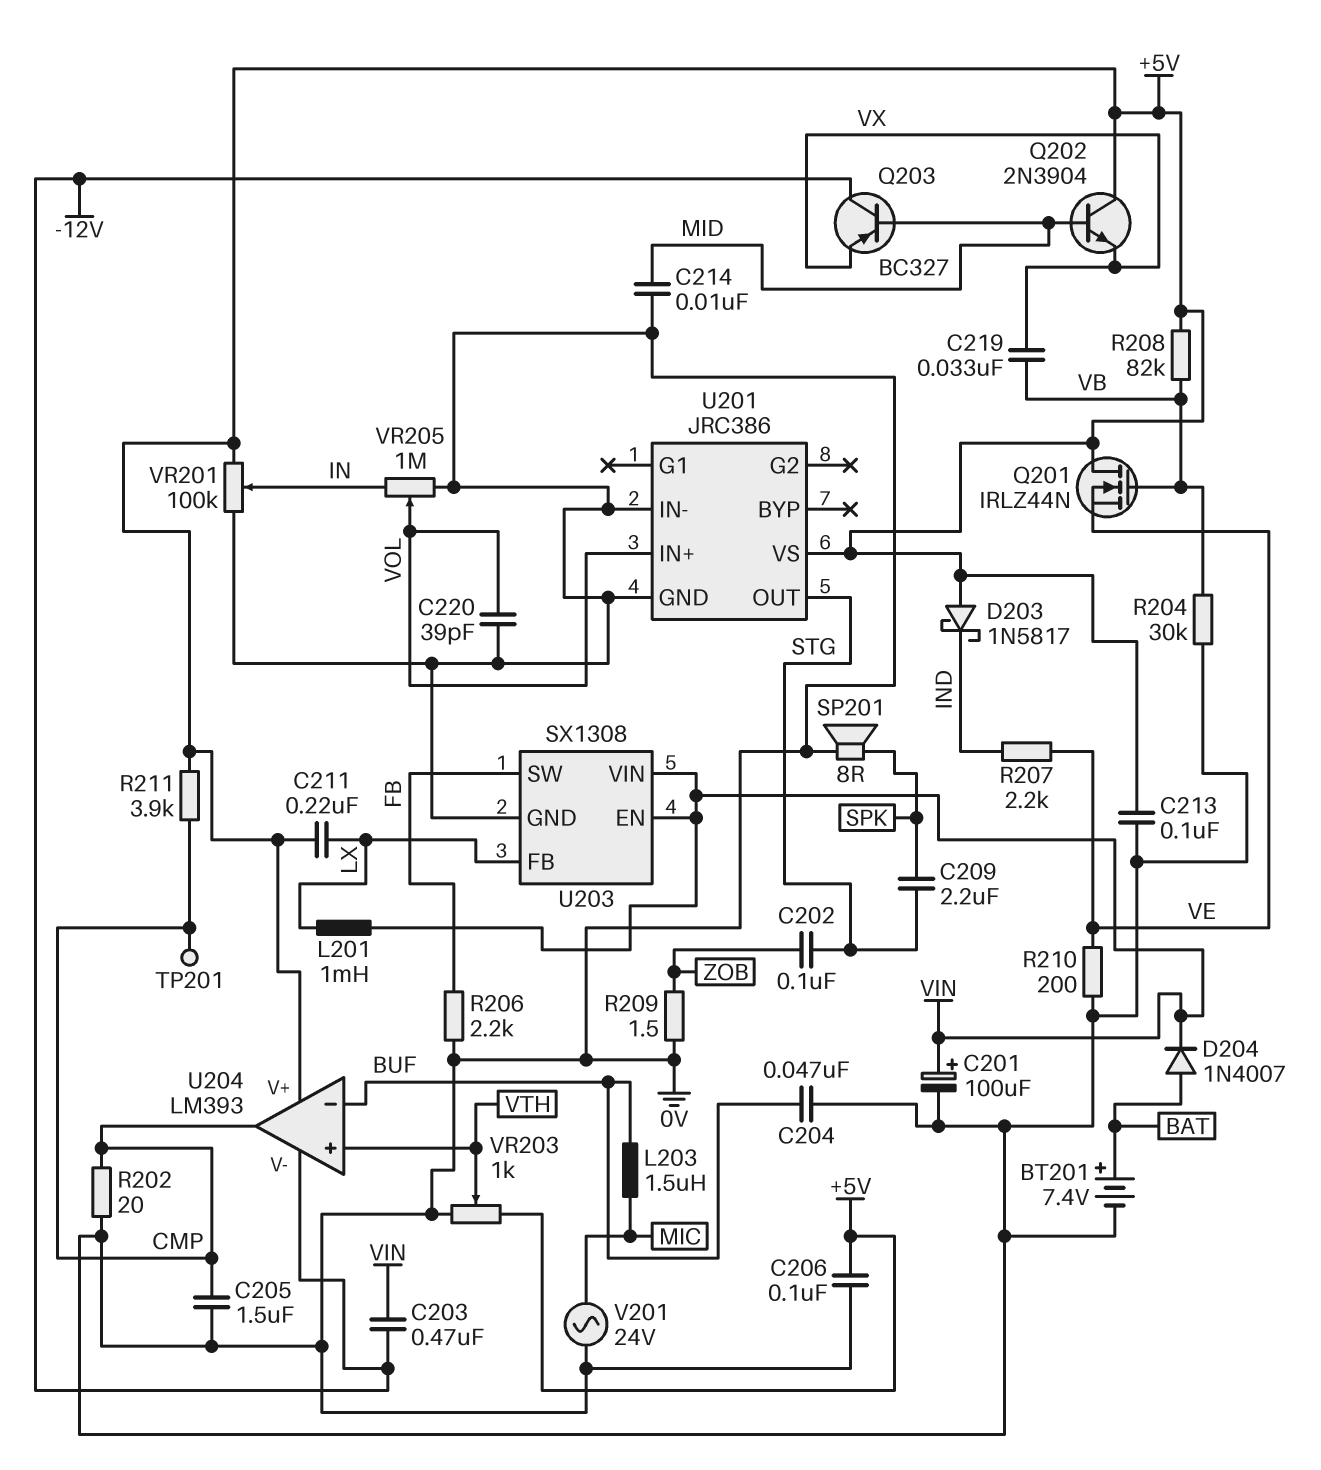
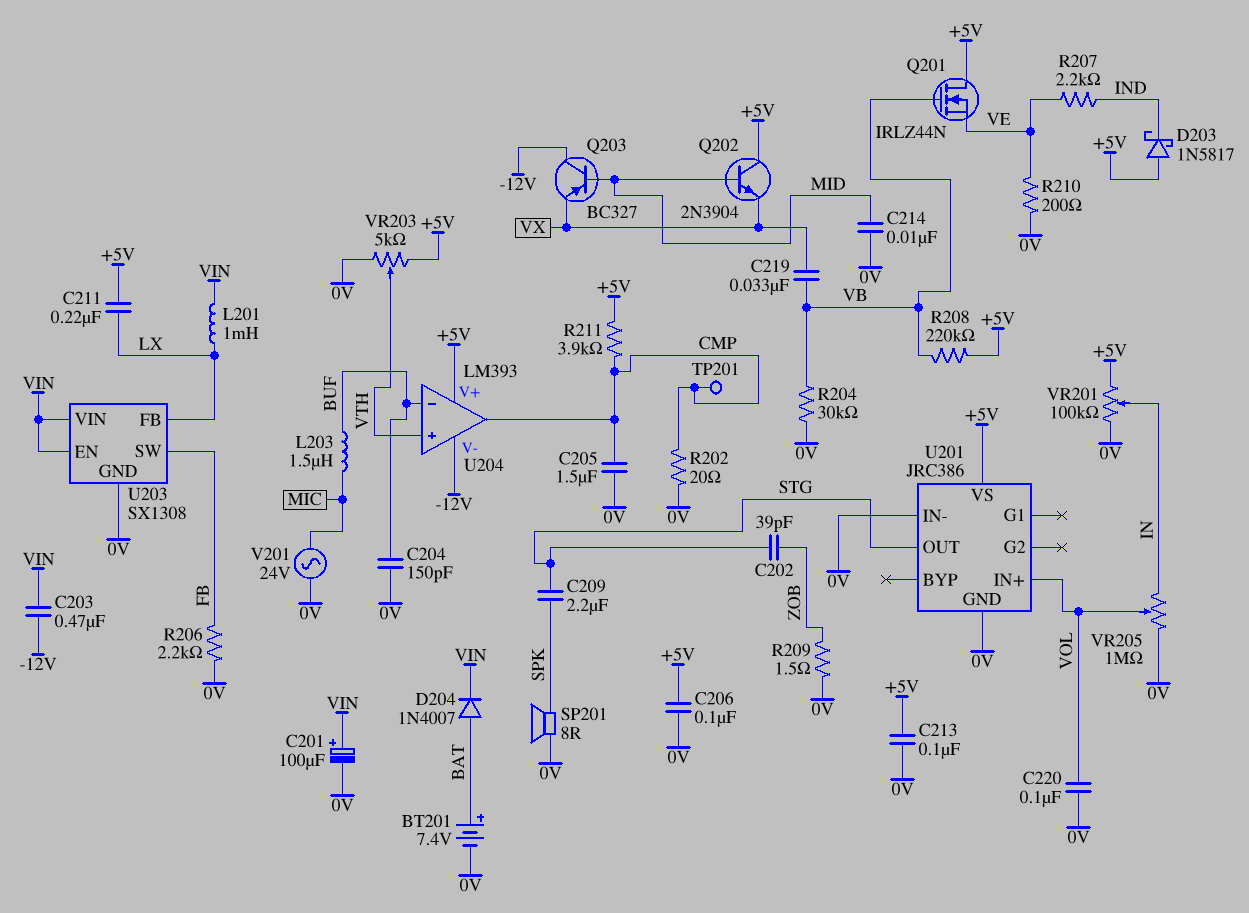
C202: 100nF (STG, ZOB) -> 39pF (STG, ZOB)
C204: 47nF (0V, BUF) -> 150pF (0V, BUF)
C220: 39pF (0V, VOL) -> 100nF (0V, VOL)
R208: 82k (+5V, VB) -> 220k (+5V, VB)
VR203: 1k (+5V, 0V, wiper VTH) -> 5k (+5V, 0V, wiper VTH)

